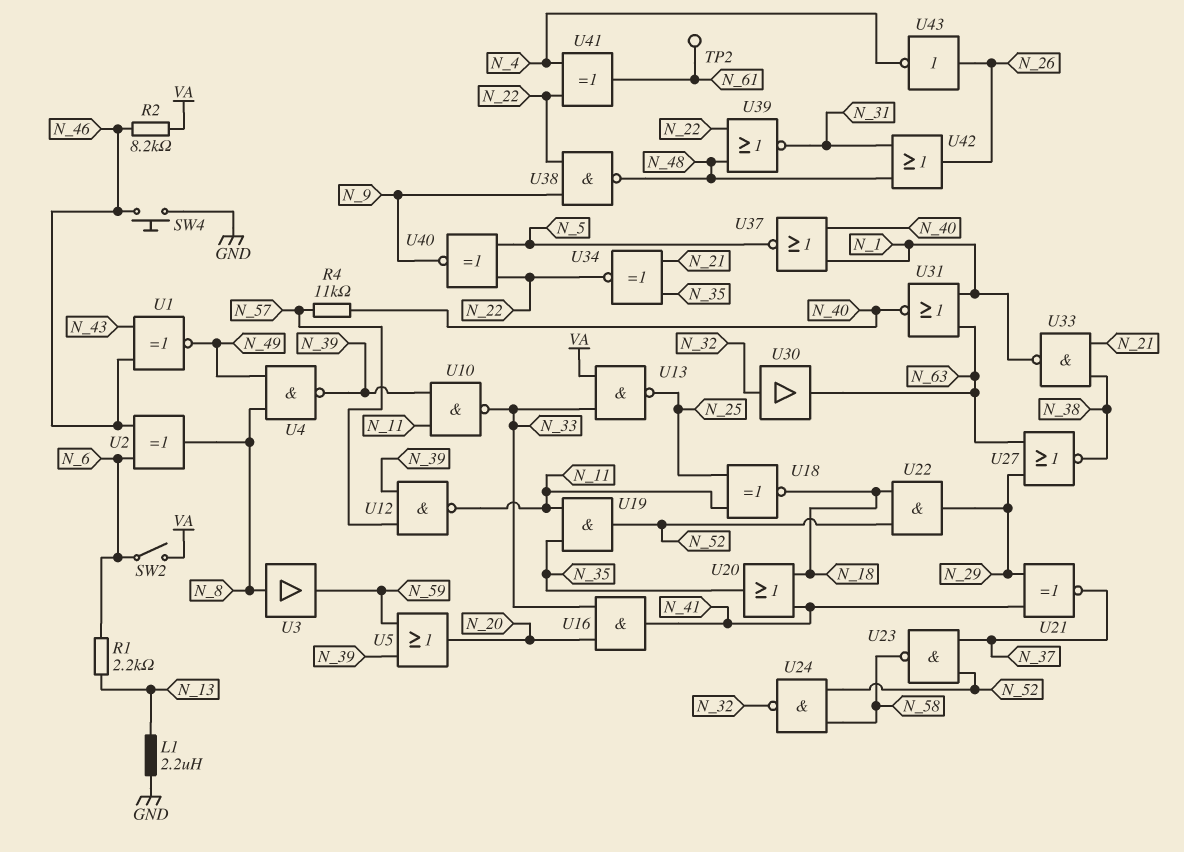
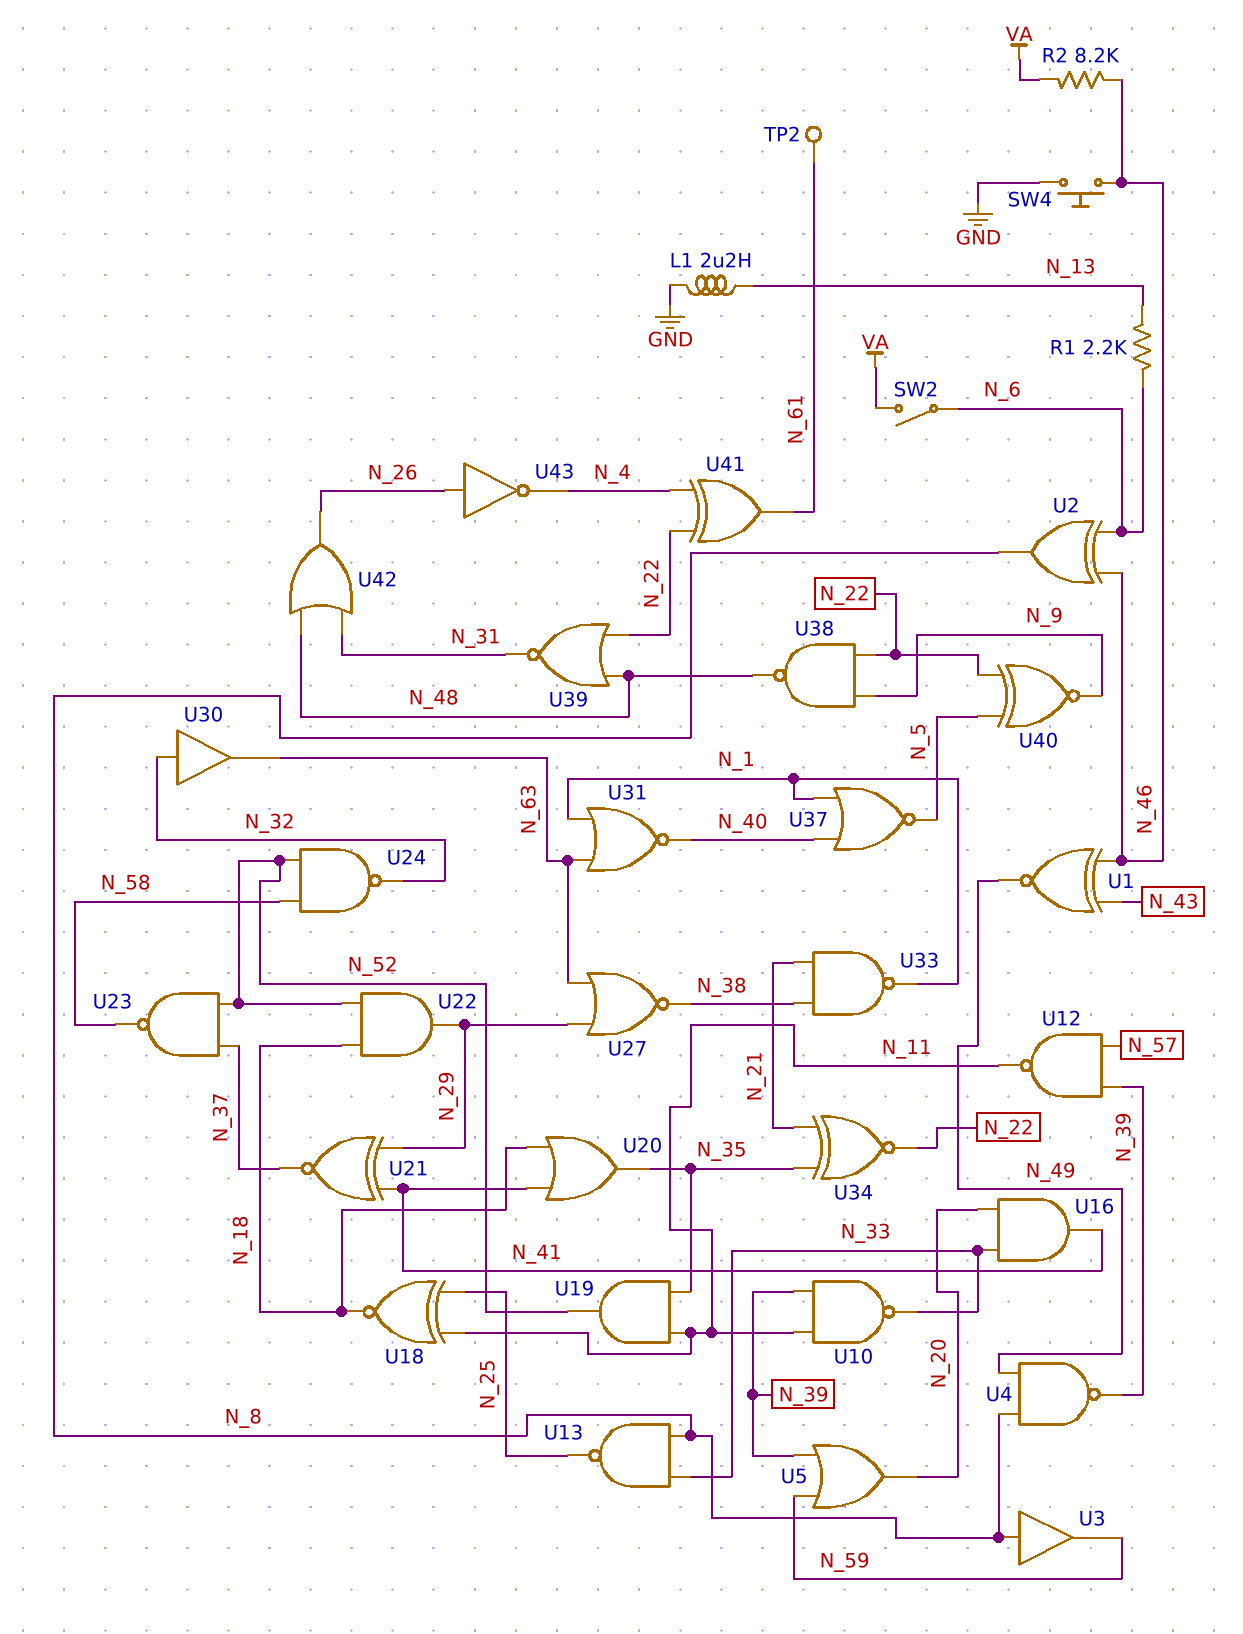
R4: 11k (N_40, N_57) -> none
U13: NAND (in N_33, in VA, out N_25) -> NAND (in N_8, in N_33, out N_25)

